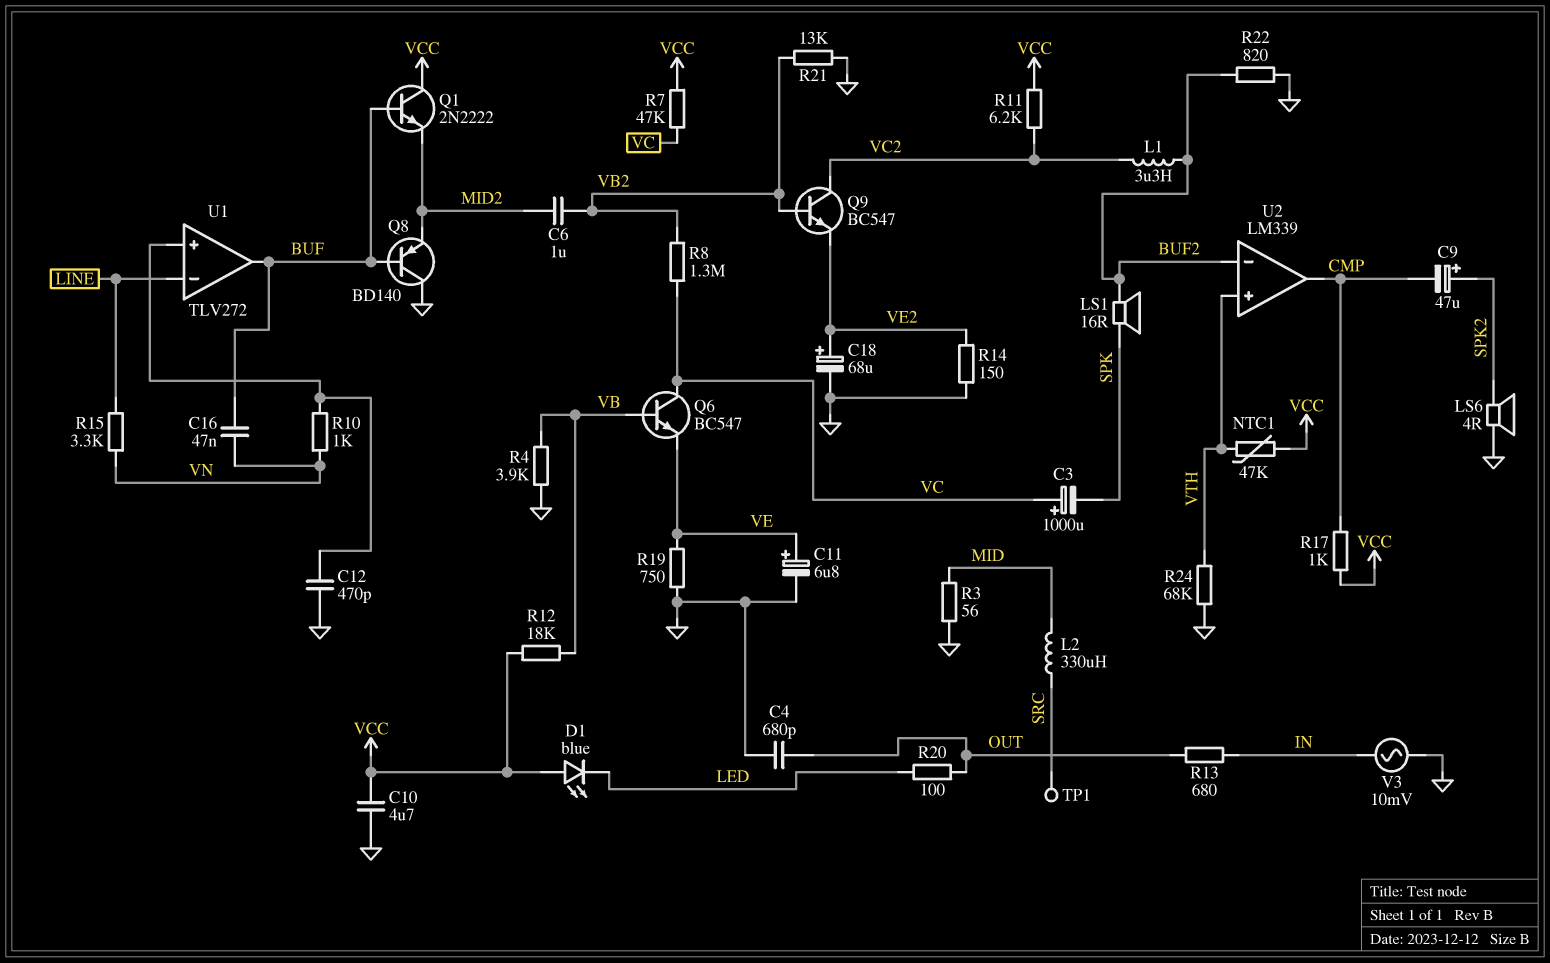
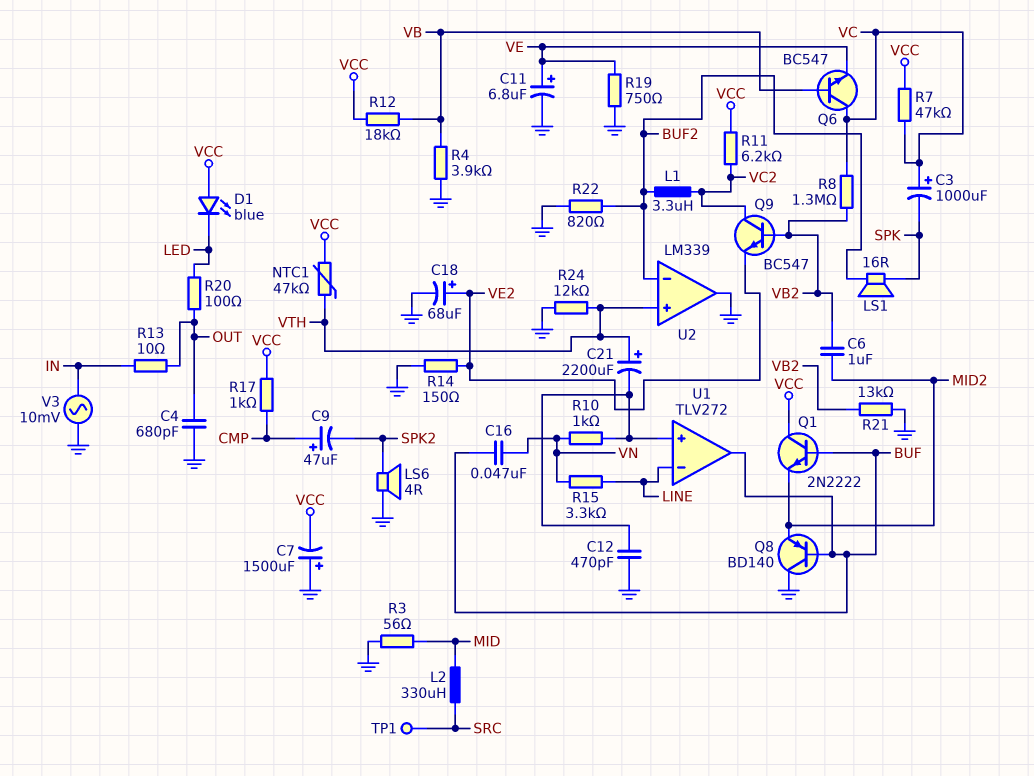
C7: none -> 1500uF (plus GND, minus VCC)
C9: 47uF (plus SPK2, minus CMP) -> 47uF (plus CMP, minus SPK2)
C10: 4.7uF (GND, VCC) -> none
C21: none -> 2200uF (plus VTH, minus U1/in+)
R13: 680 (IN, OUT) -> 10 (IN, OUT)
R24: 68k (GND, VTH) -> 12k (GND, VTH)
U2 pin out: CMP -> GND

